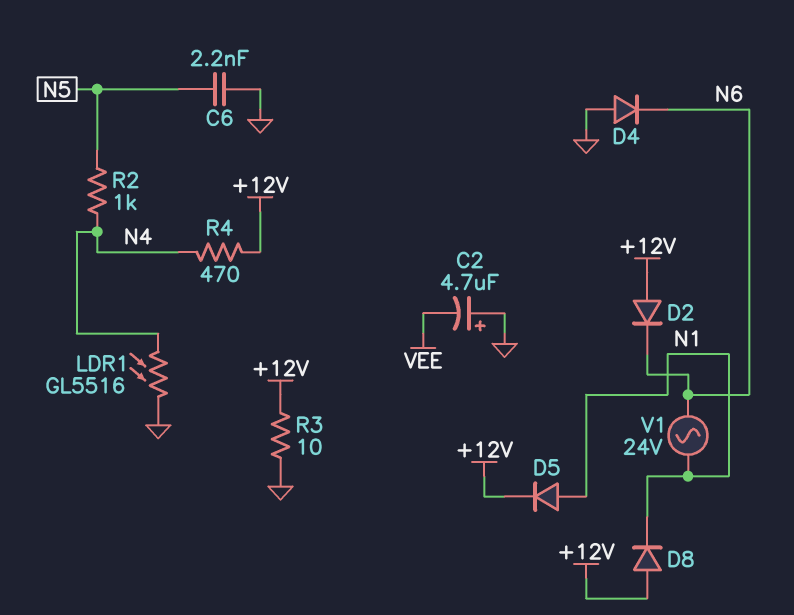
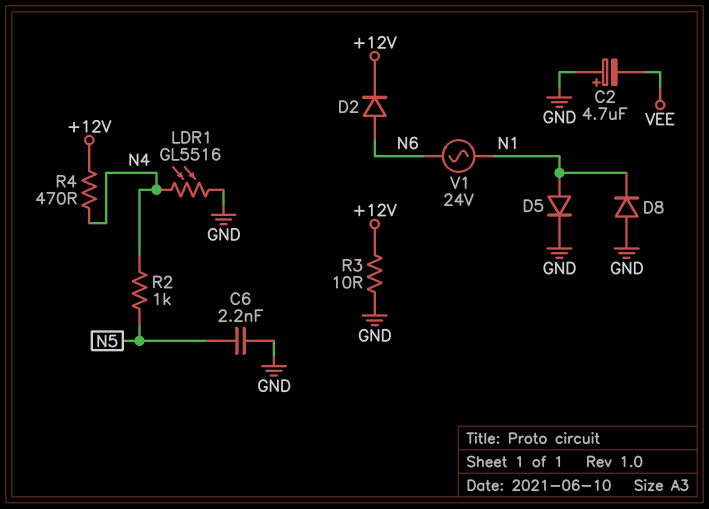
D2: diode (A +12V, K N6) -> diode (A N6, K +12V)
D4: diode (A GND, K N6) -> none
D5: diode (A N1, K +12V) -> diode (A N1, K GND)
D8: diode (A +12V, K N1) -> diode (A GND, K N1)

